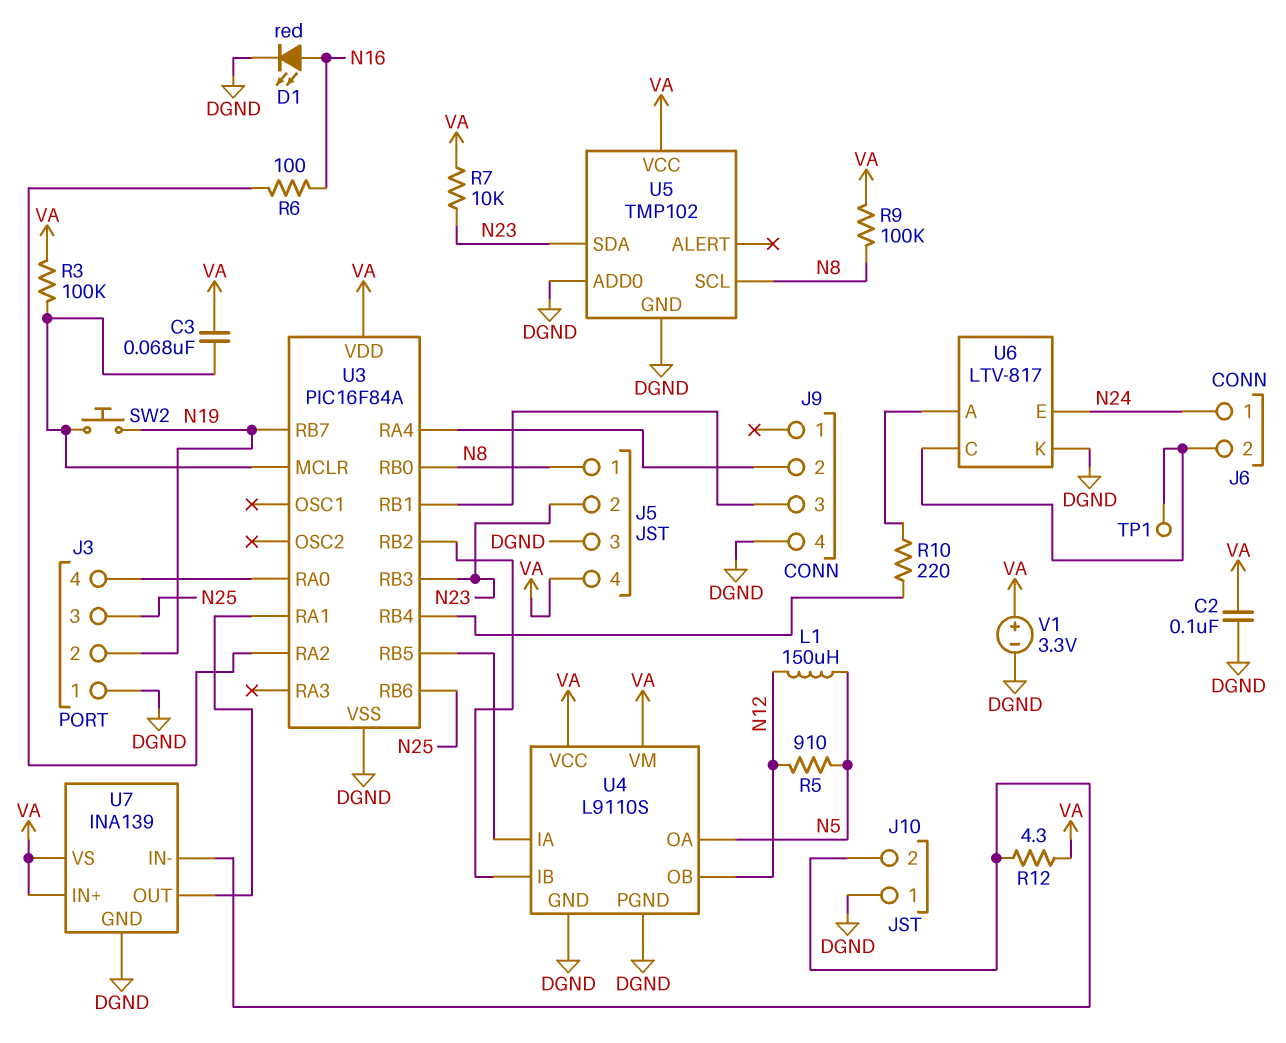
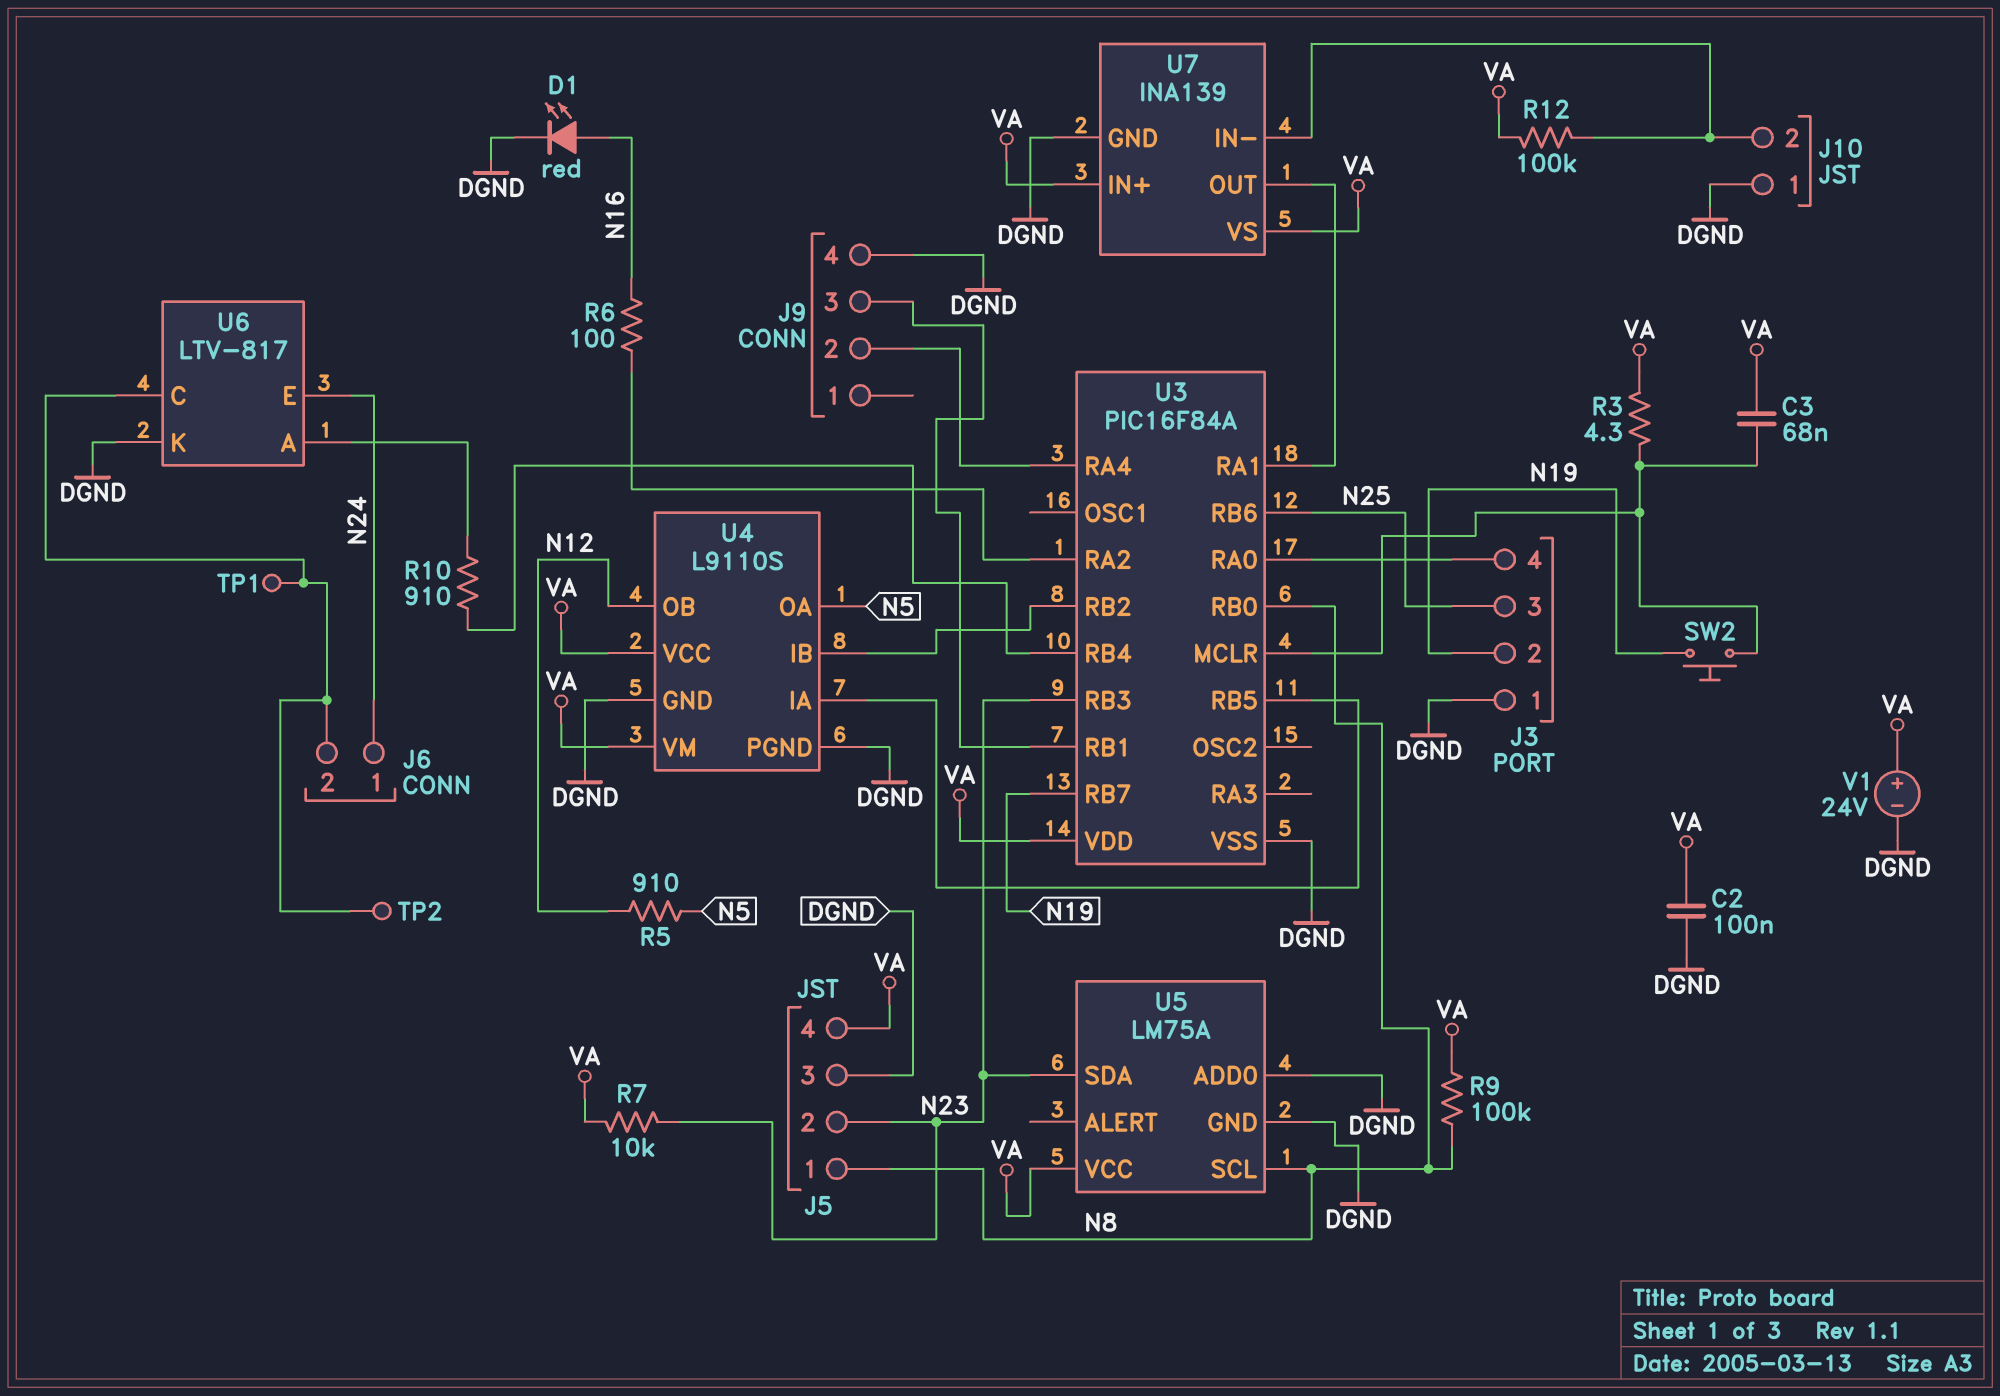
L1: 150uH (N5, N12) -> none
R3: 100k (U3/MCLR, VA) -> 4.3 (U3/MCLR, VA)
R10: 220 (U3/RB4, U6/A) -> 910 (U3/RB4, U6/A)
R12: 4.3 (J10/2, VA) -> 100k (J10/2, VA)
TP2: none -> test point (J6/2)
U5: TMP102 -> LM75A
V1: 3.3V (plus VA, minus DGND) -> 24V (plus VA, minus DGND)

